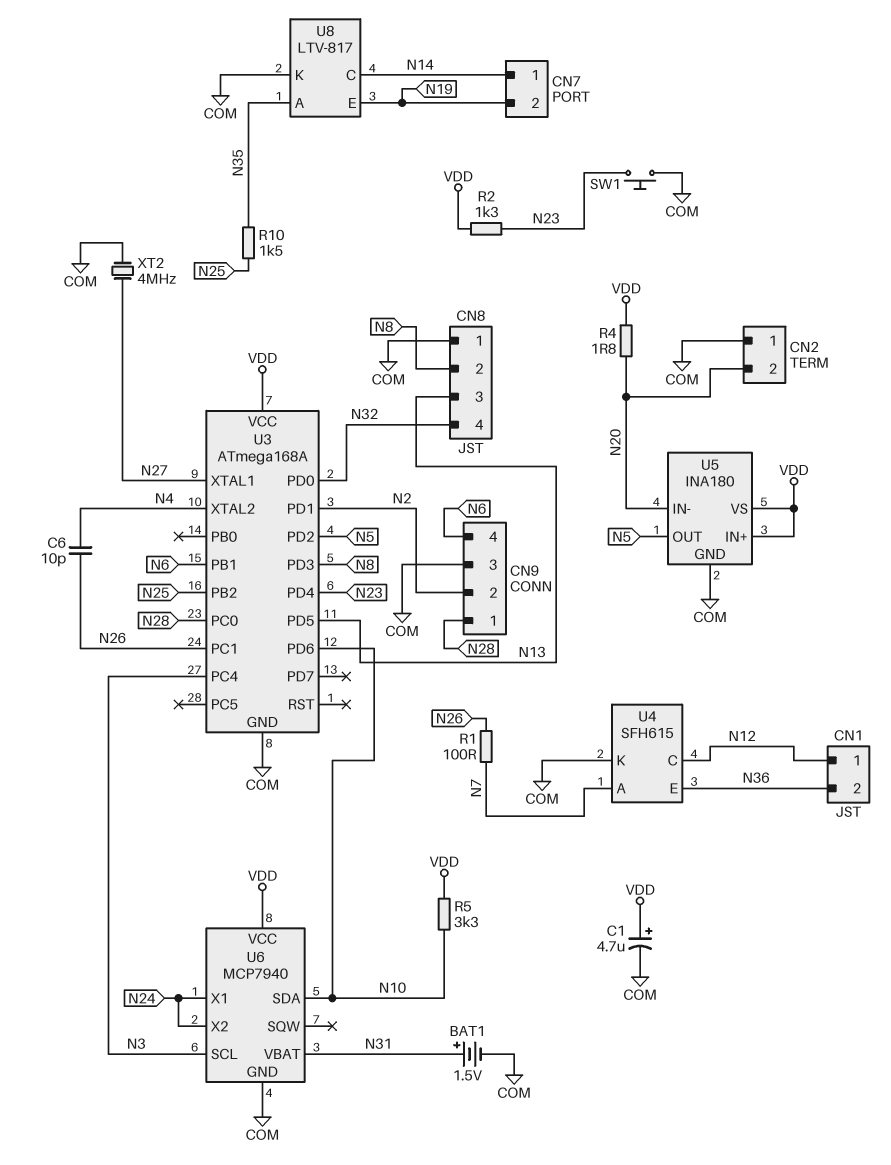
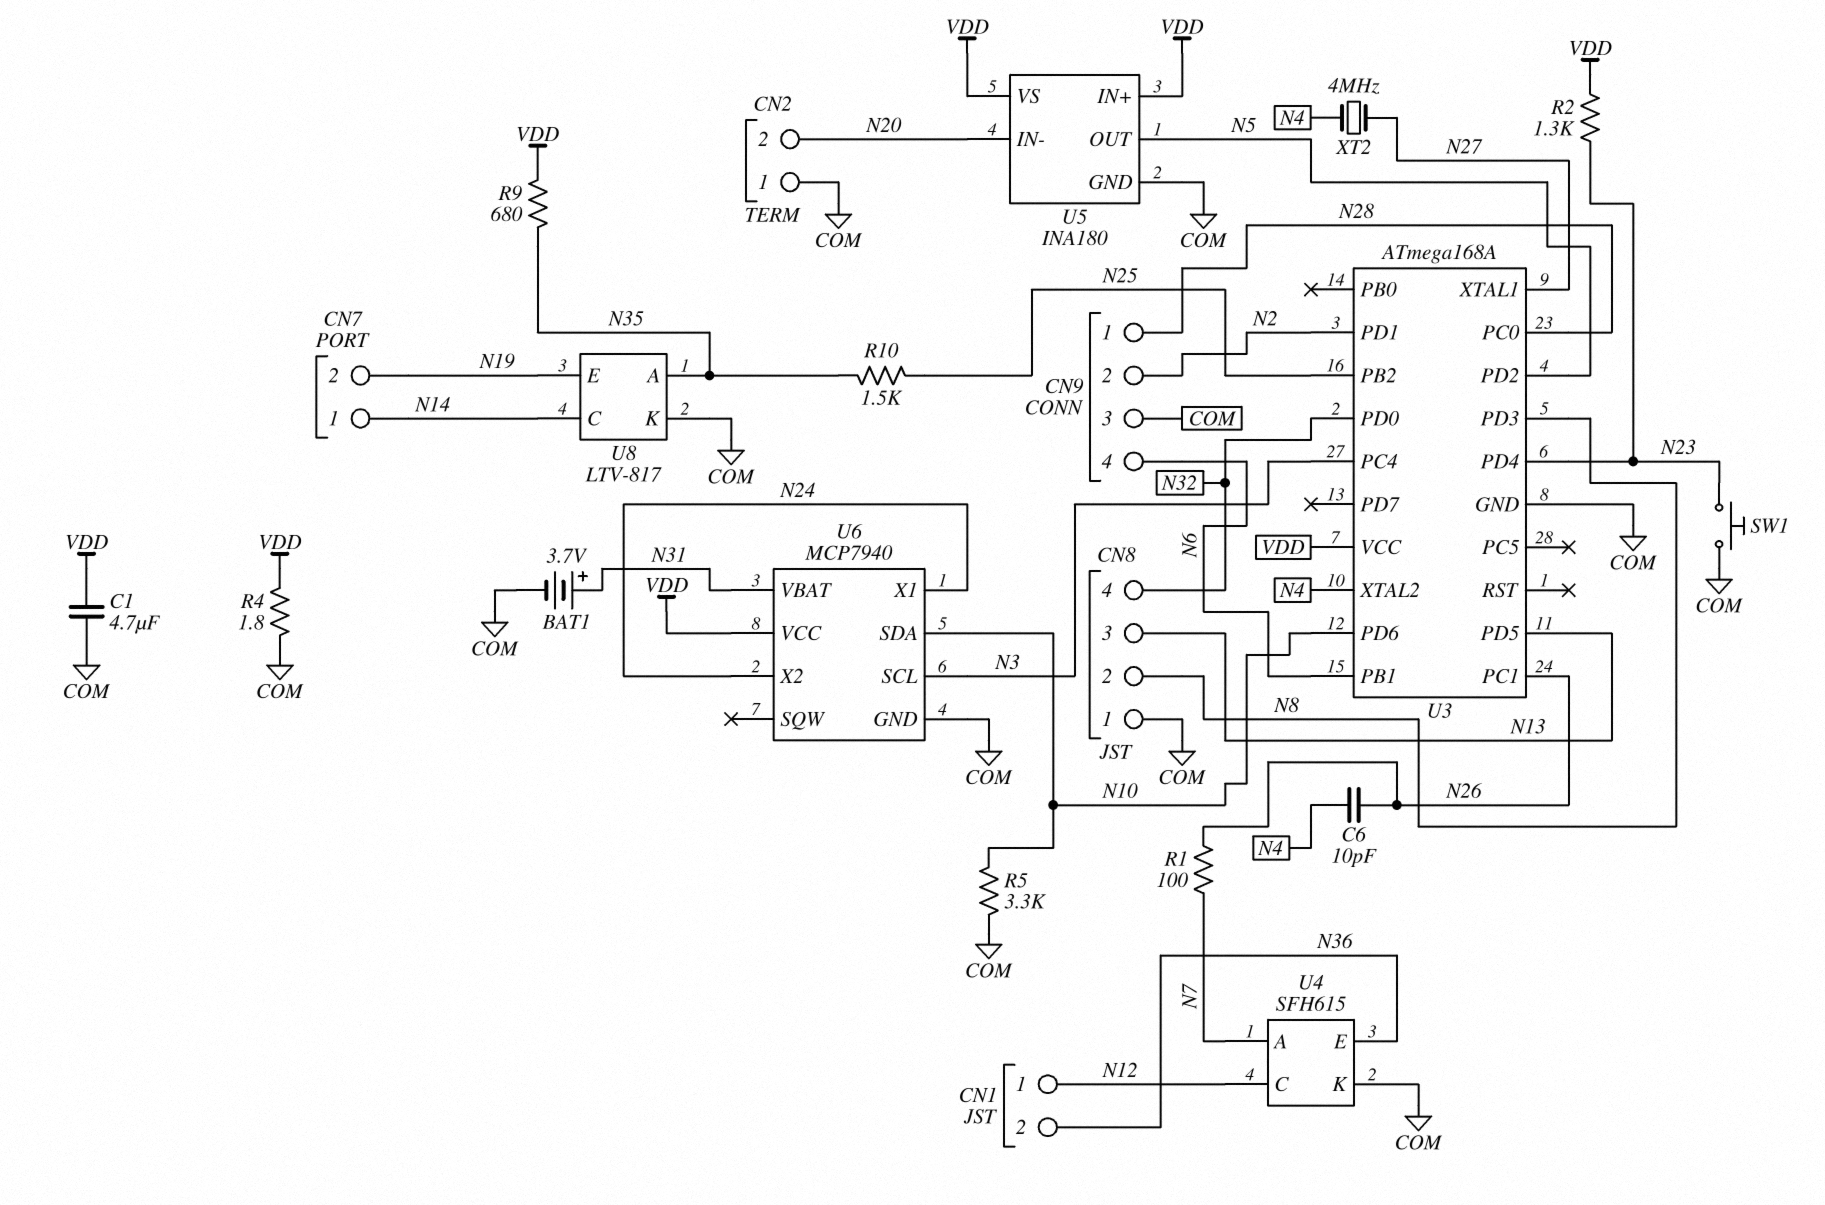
BAT1: 1.5V (plus N31, minus COM) -> 3.7V (plus N31, minus COM)
C1: 4.7uF (plus VDD, minus COM) -> 4.7uF (COM, VDD)
R4: 1.8 (N20, VDD) -> 1.8 (COM, VDD)
R5: 3.3k (N10, VDD) -> 3.3k (COM, N10)
R9: none -> 680 (N35, VDD)
XT2: 4MHz (COM, N27) -> 4MHz (N4, N27)

